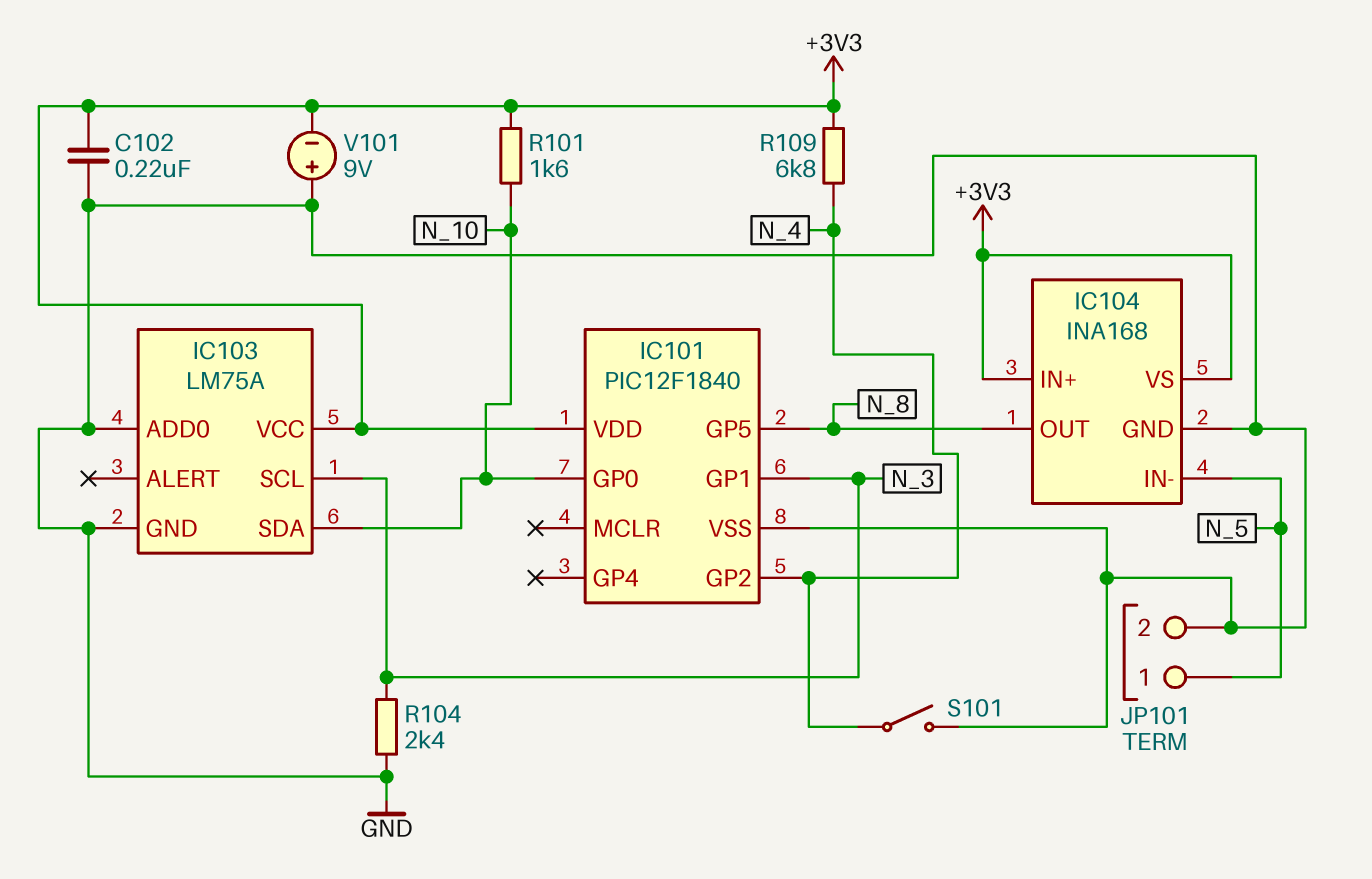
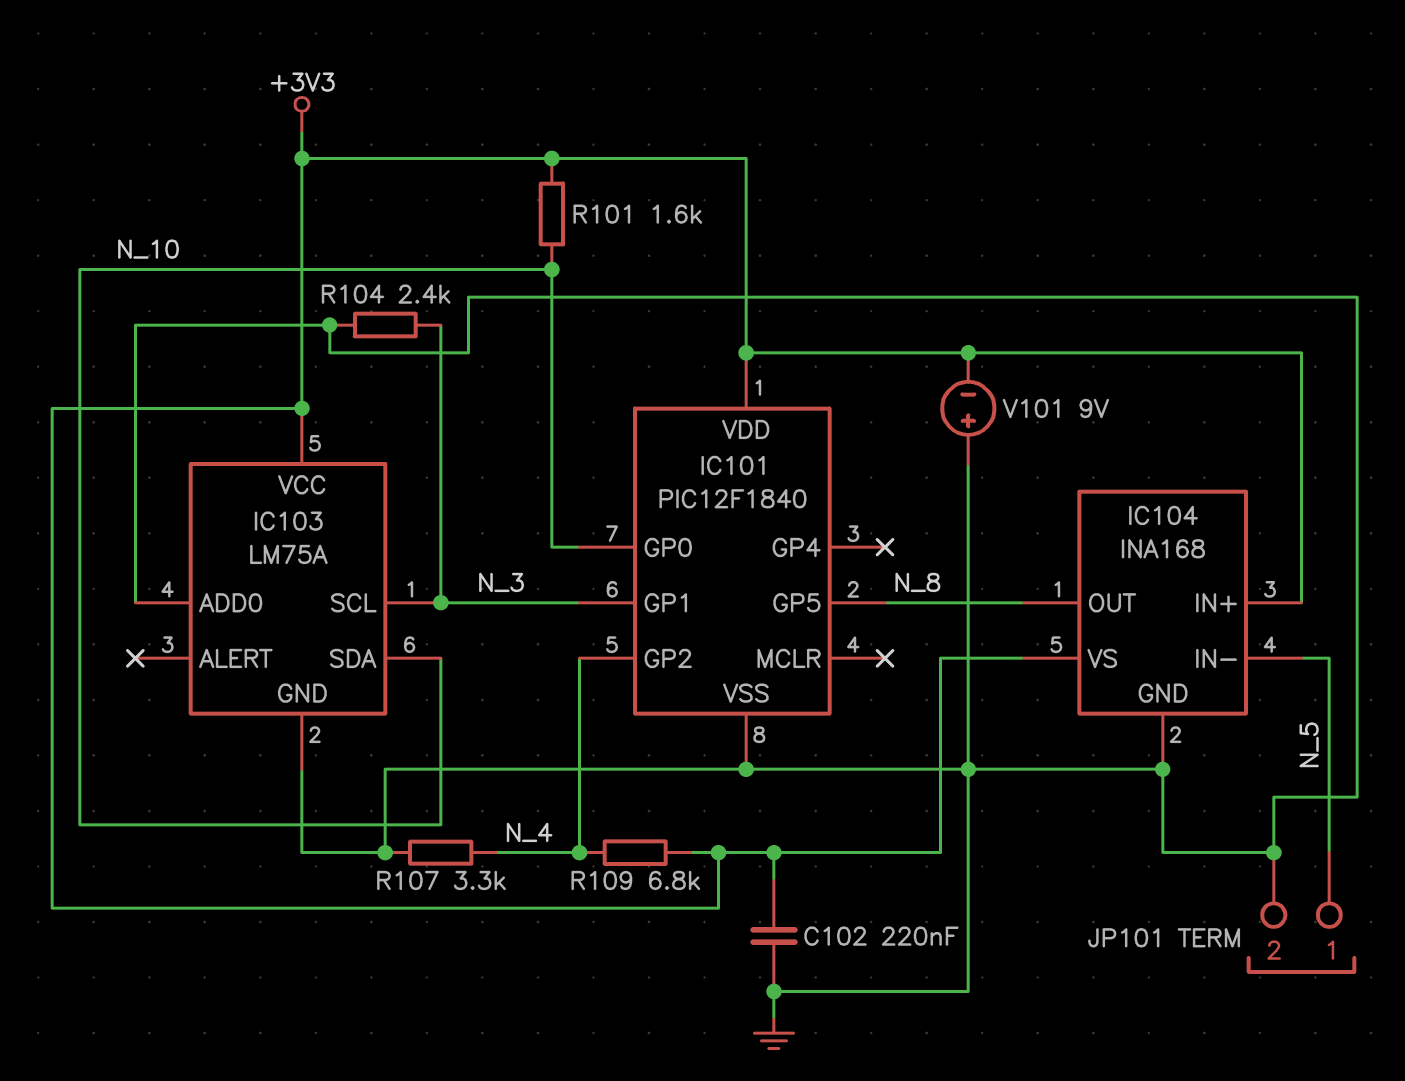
R107: none -> 3.3k (GND, N_4)
S101: switch (GND, N_4) -> none

